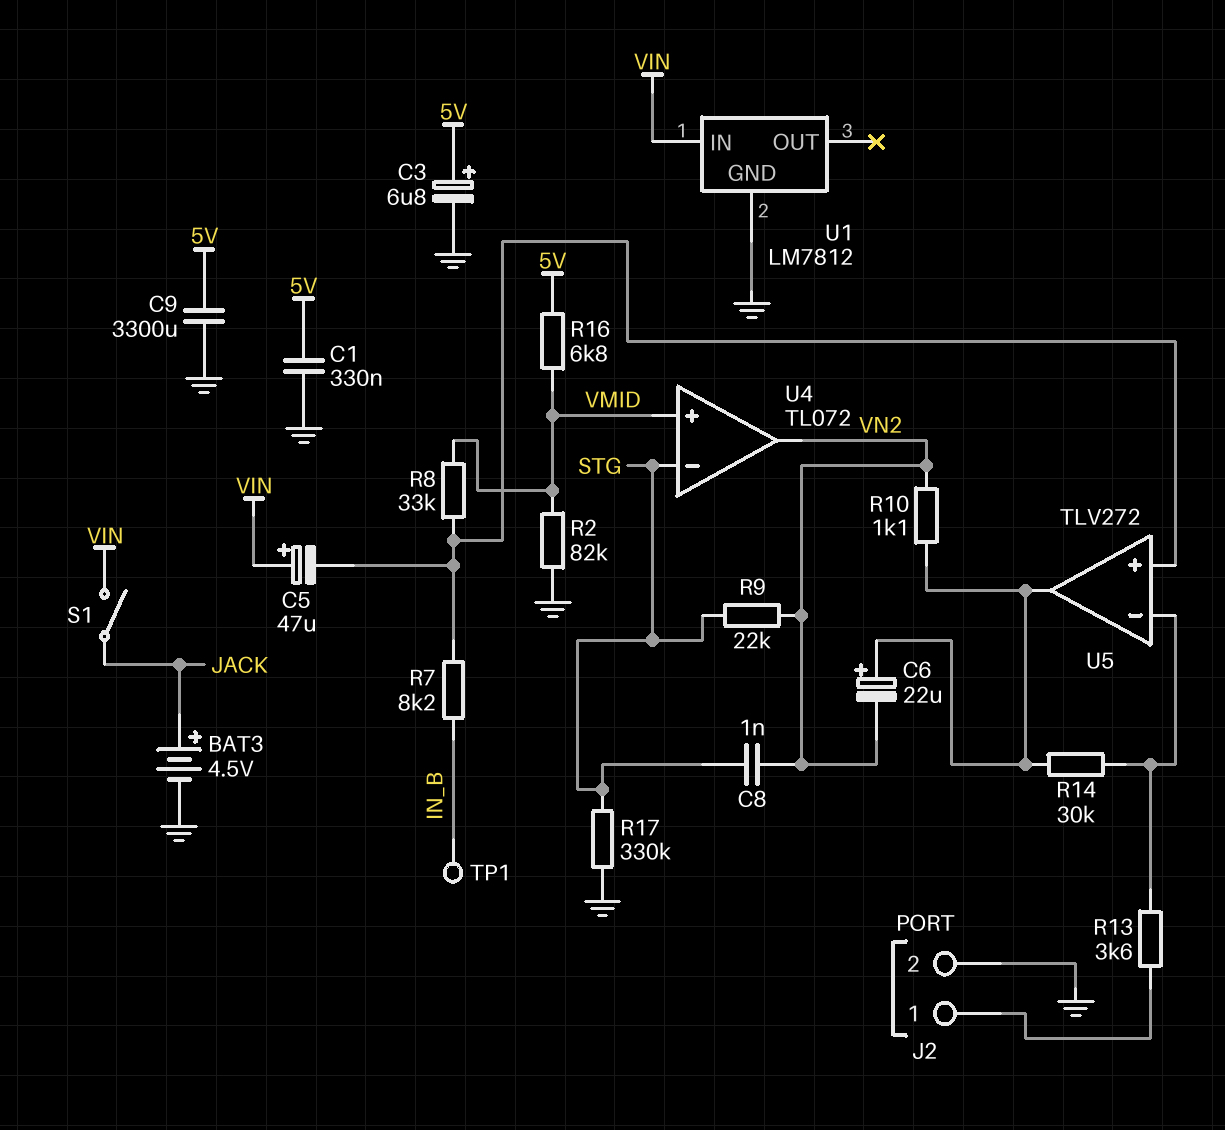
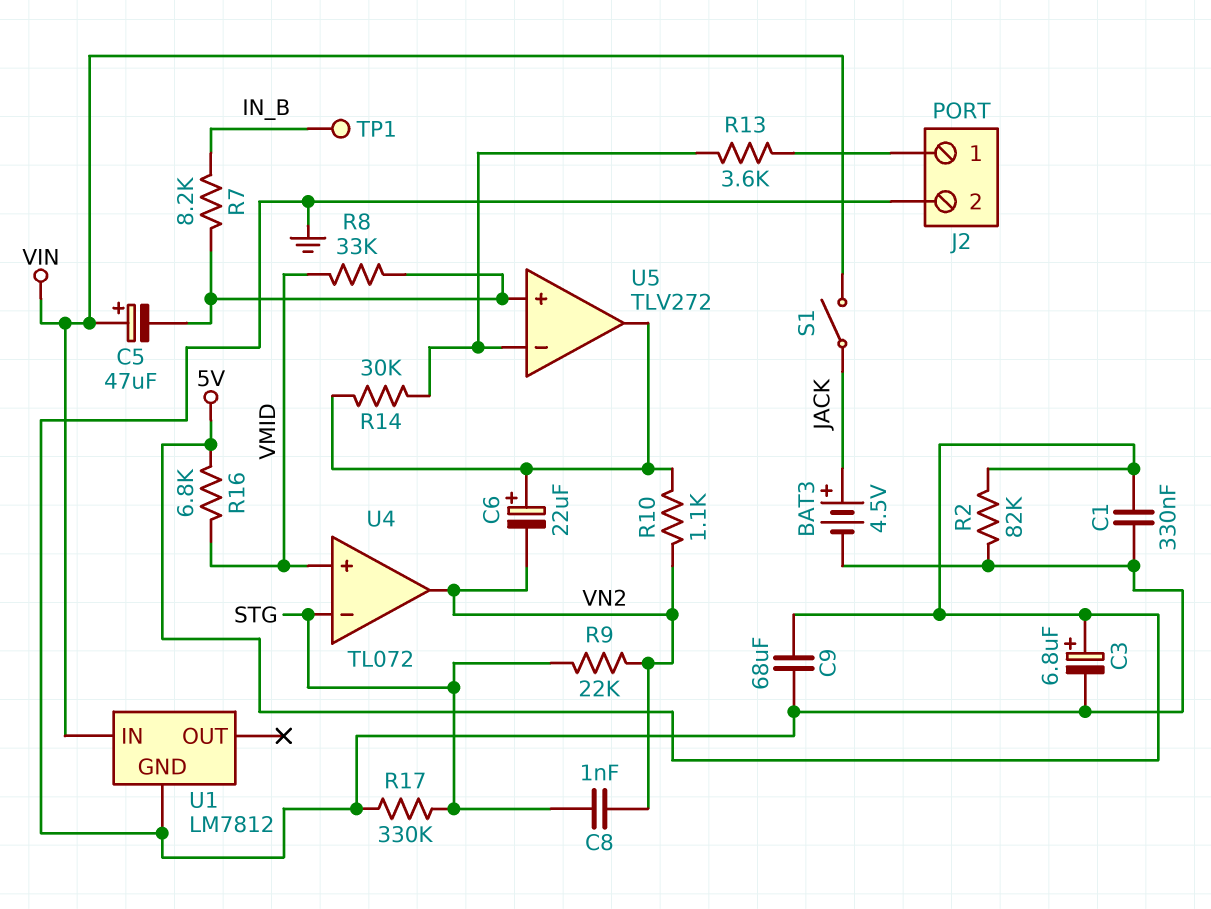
C9: 3300uF (5V, GND) -> 68uF (5V, GND)
R2: 82k (GND, VMID) -> 82k (5V, GND)

